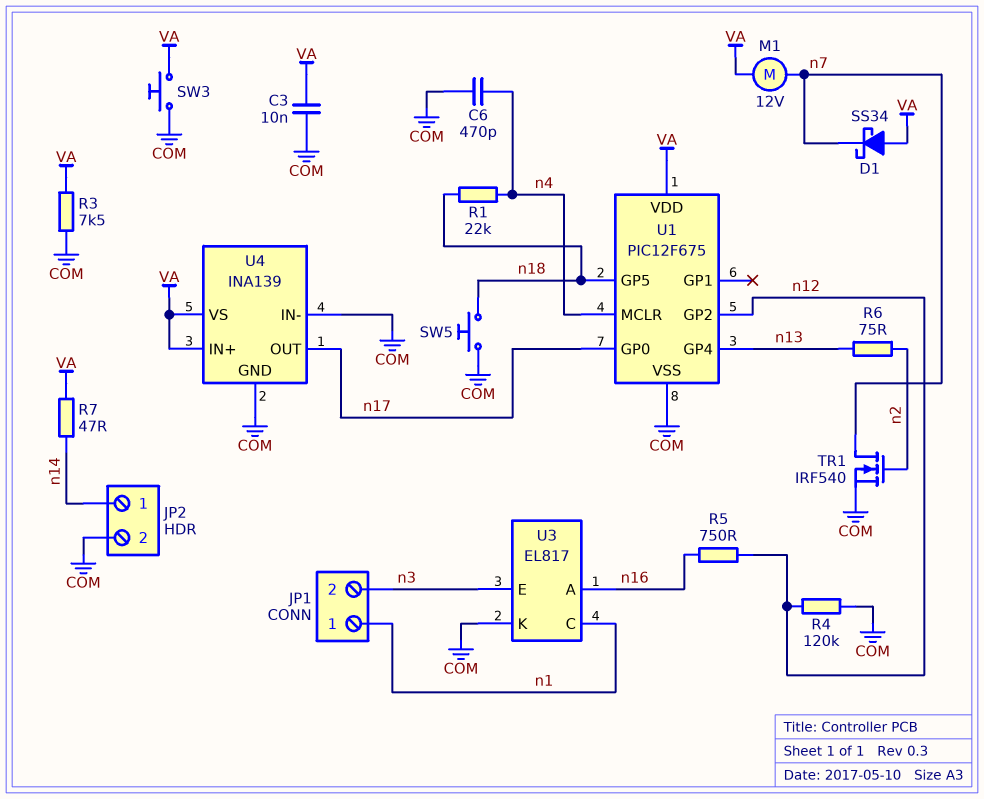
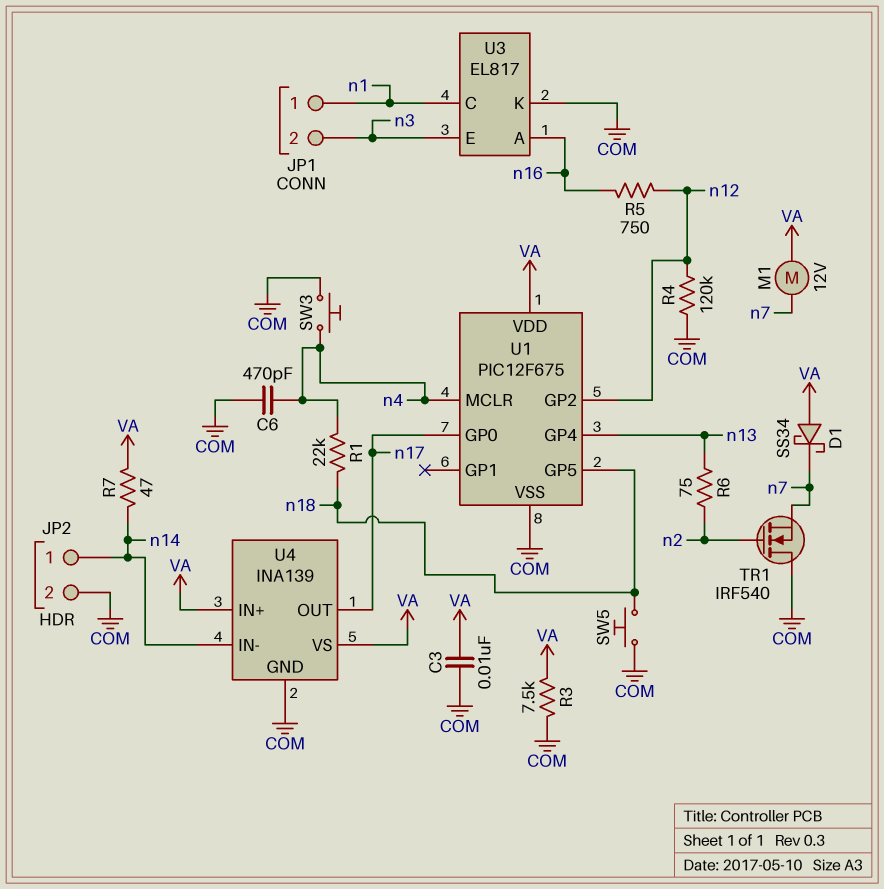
SW3: button (COM, VA) -> button (COM, n4)
TR1: NMOS IRF540 (G n2, D n7, S COM) -> NMOS IRF540 (G n2, D COM, S n7)
U4 pin IN-: COM -> n14

